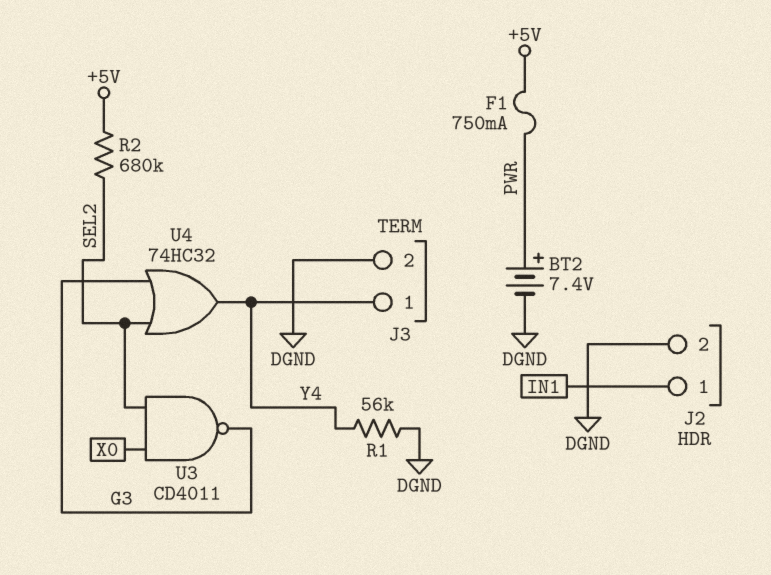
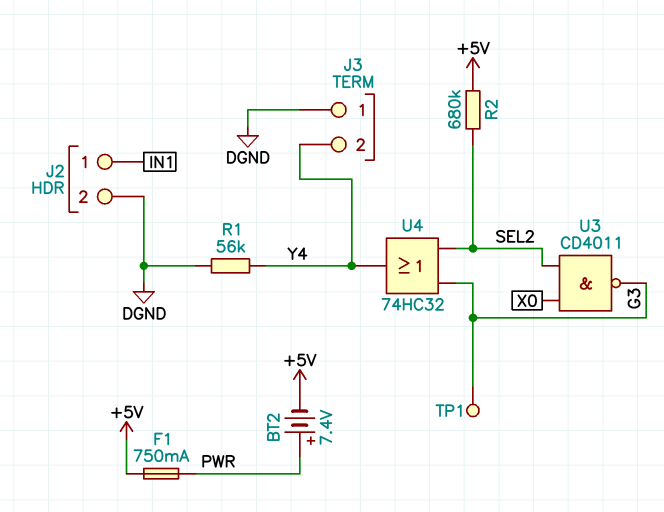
BT2: 7.4V (plus PWR, minus DGND) -> 7.4V (plus PWR, minus +5V)
J3 pin 1: Y4 -> DGND
J3 pin 2: DGND -> Y4
TP1: none -> test point (G3)

